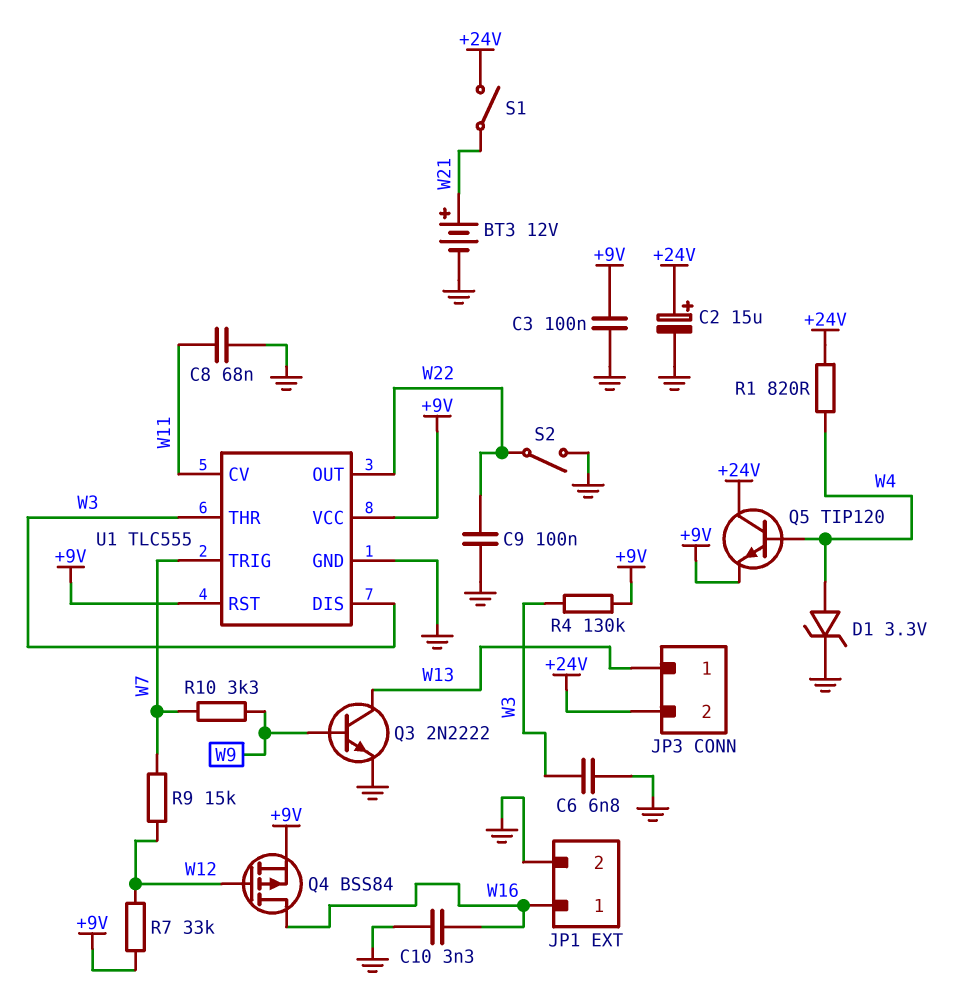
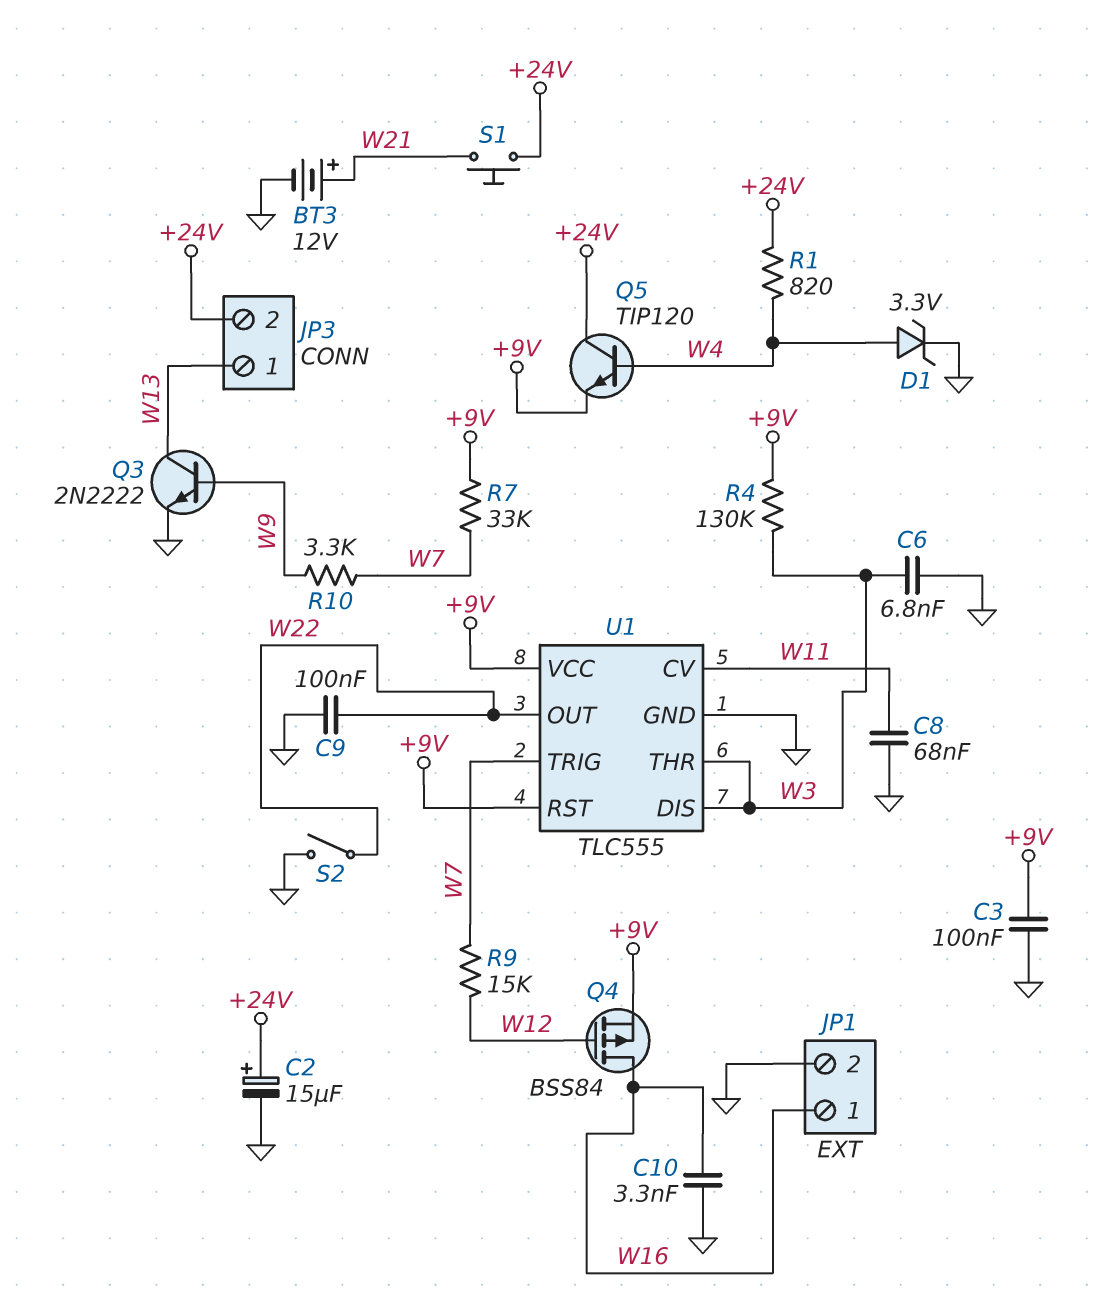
R7: 33k (+9V, W12) -> 33k (+9V, W7)
S1: switch (+24V, W21) -> button (+24V, W21)

